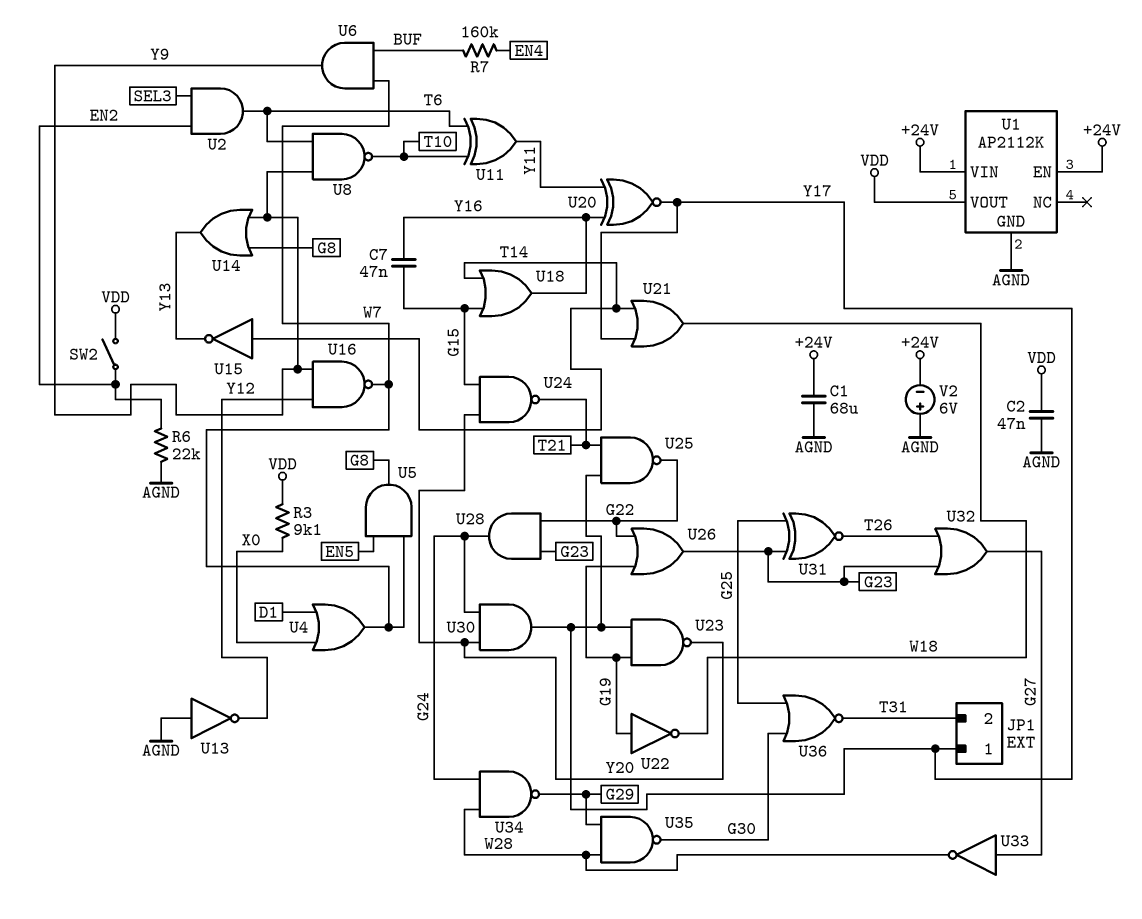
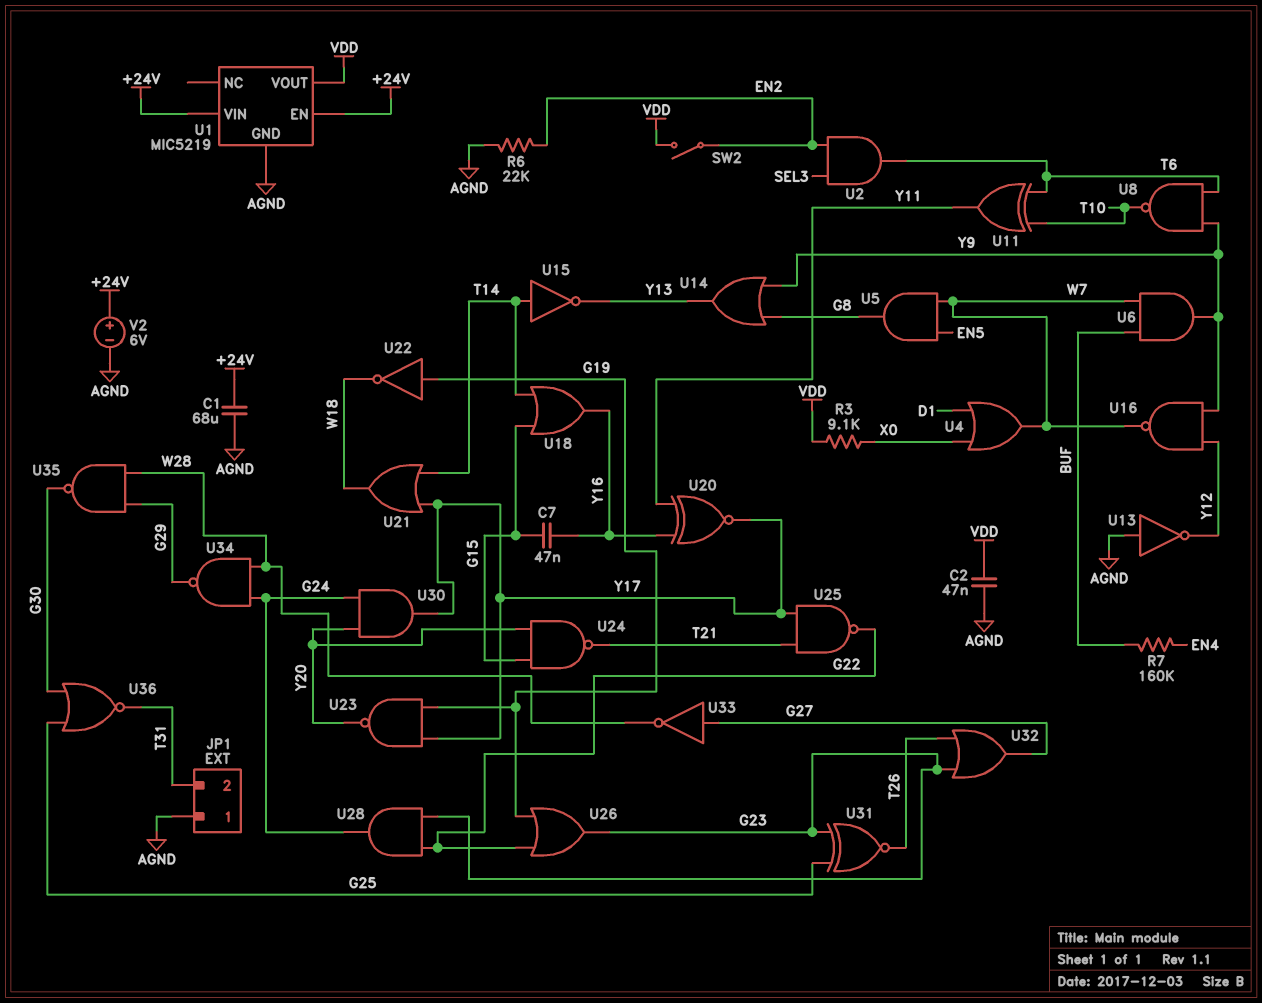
JP1 pin 1: Y17 -> AGND
U1: AP2112K -> MIC5219
V2: 6V (plus AGND, minus +24V) -> 6V (plus +24V, minus AGND)

